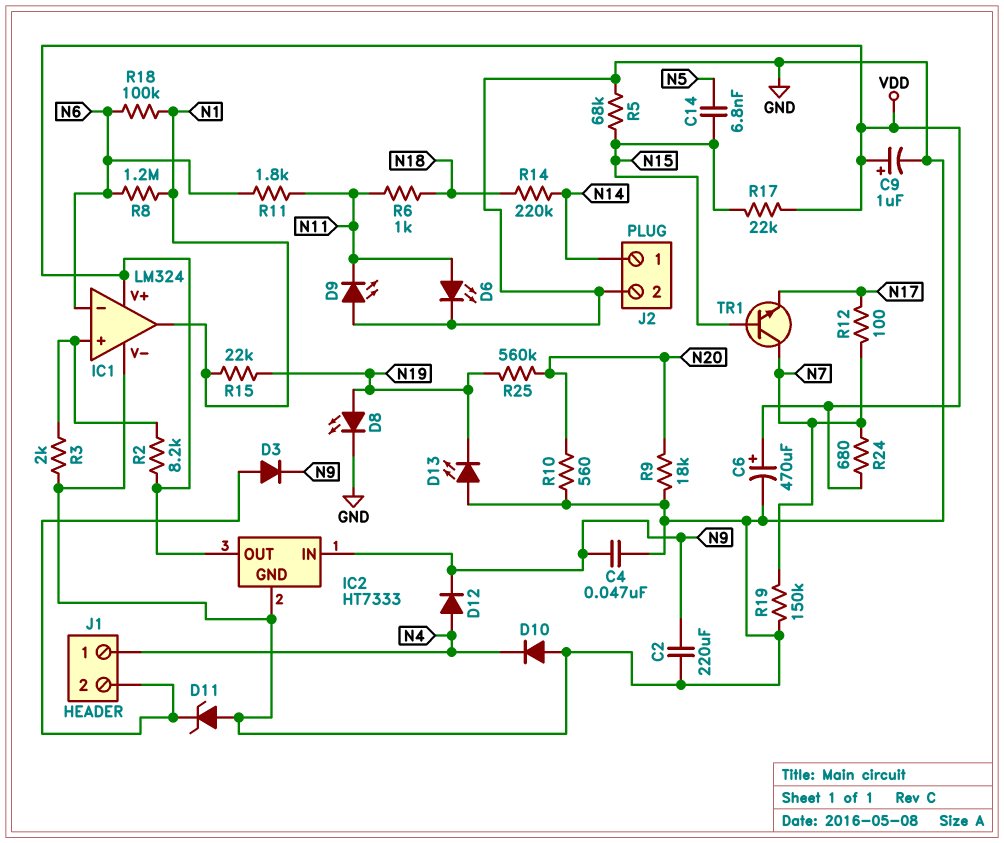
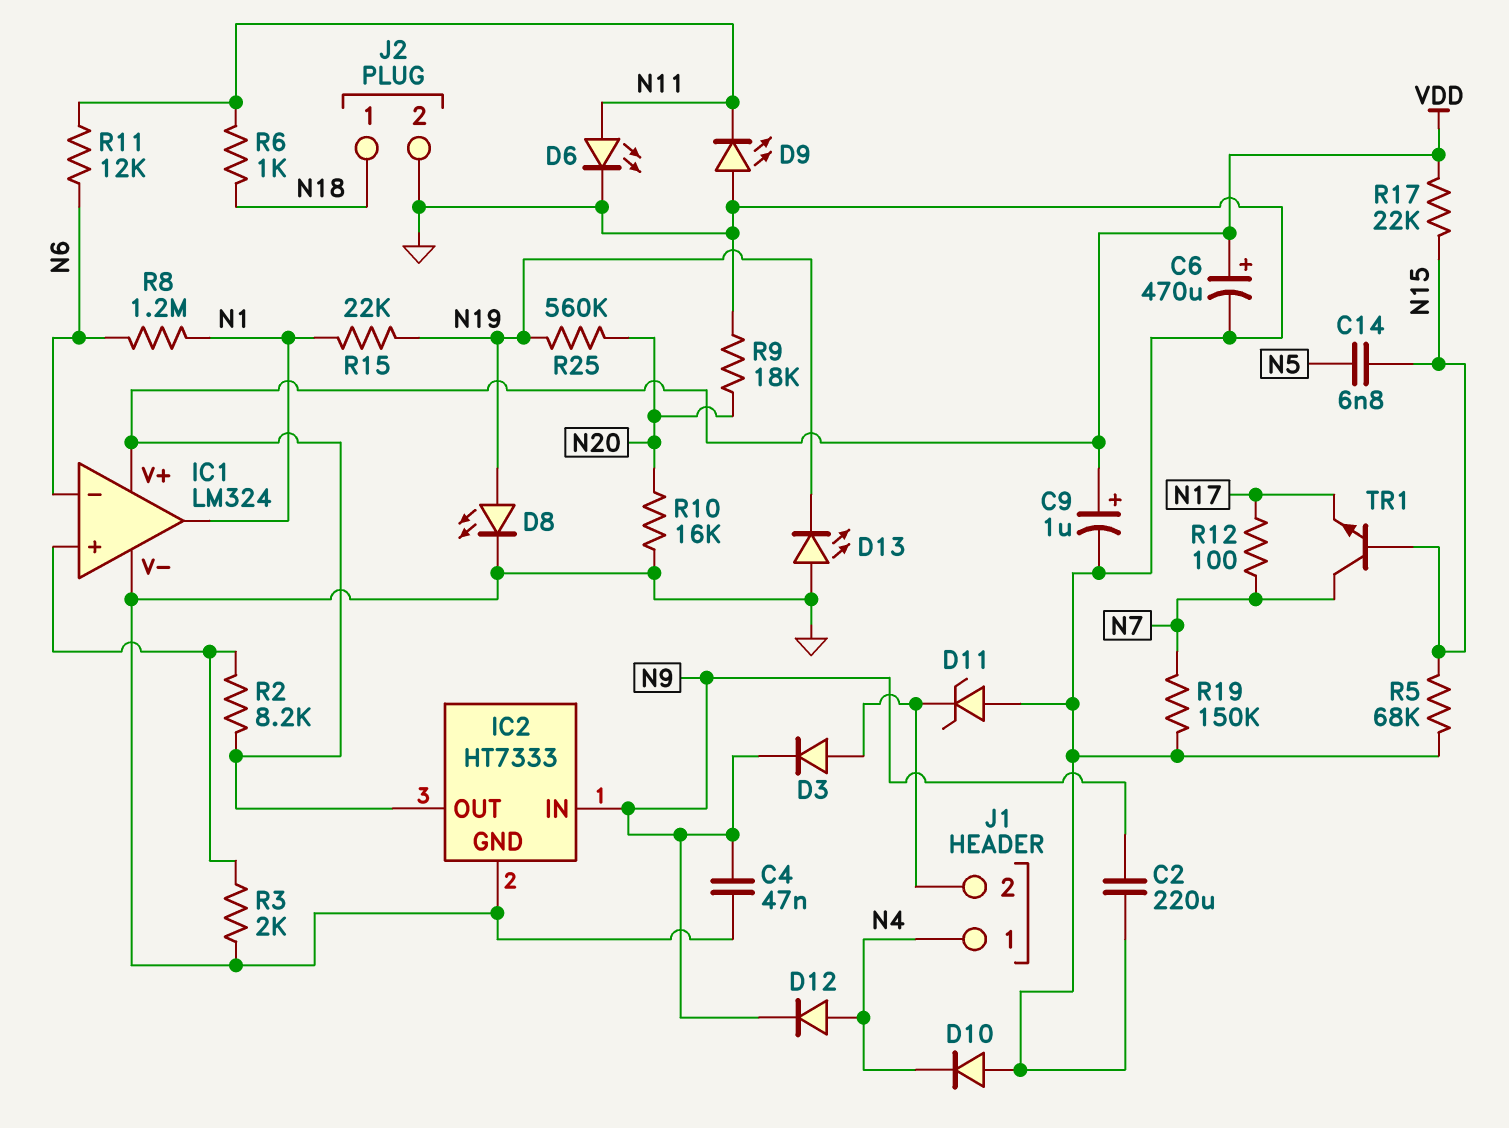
J2 pin 1: N14 -> N18
R10: 560 (GND, N20) -> 16k (GND, N20)
R11: 1.8k (N6, N11) -> 12k (N6, N11)
R14: 220k (N14, N18) -> none
R18: 100k (N1, N6) -> none
R24: 680 (N7, VDD) -> none

